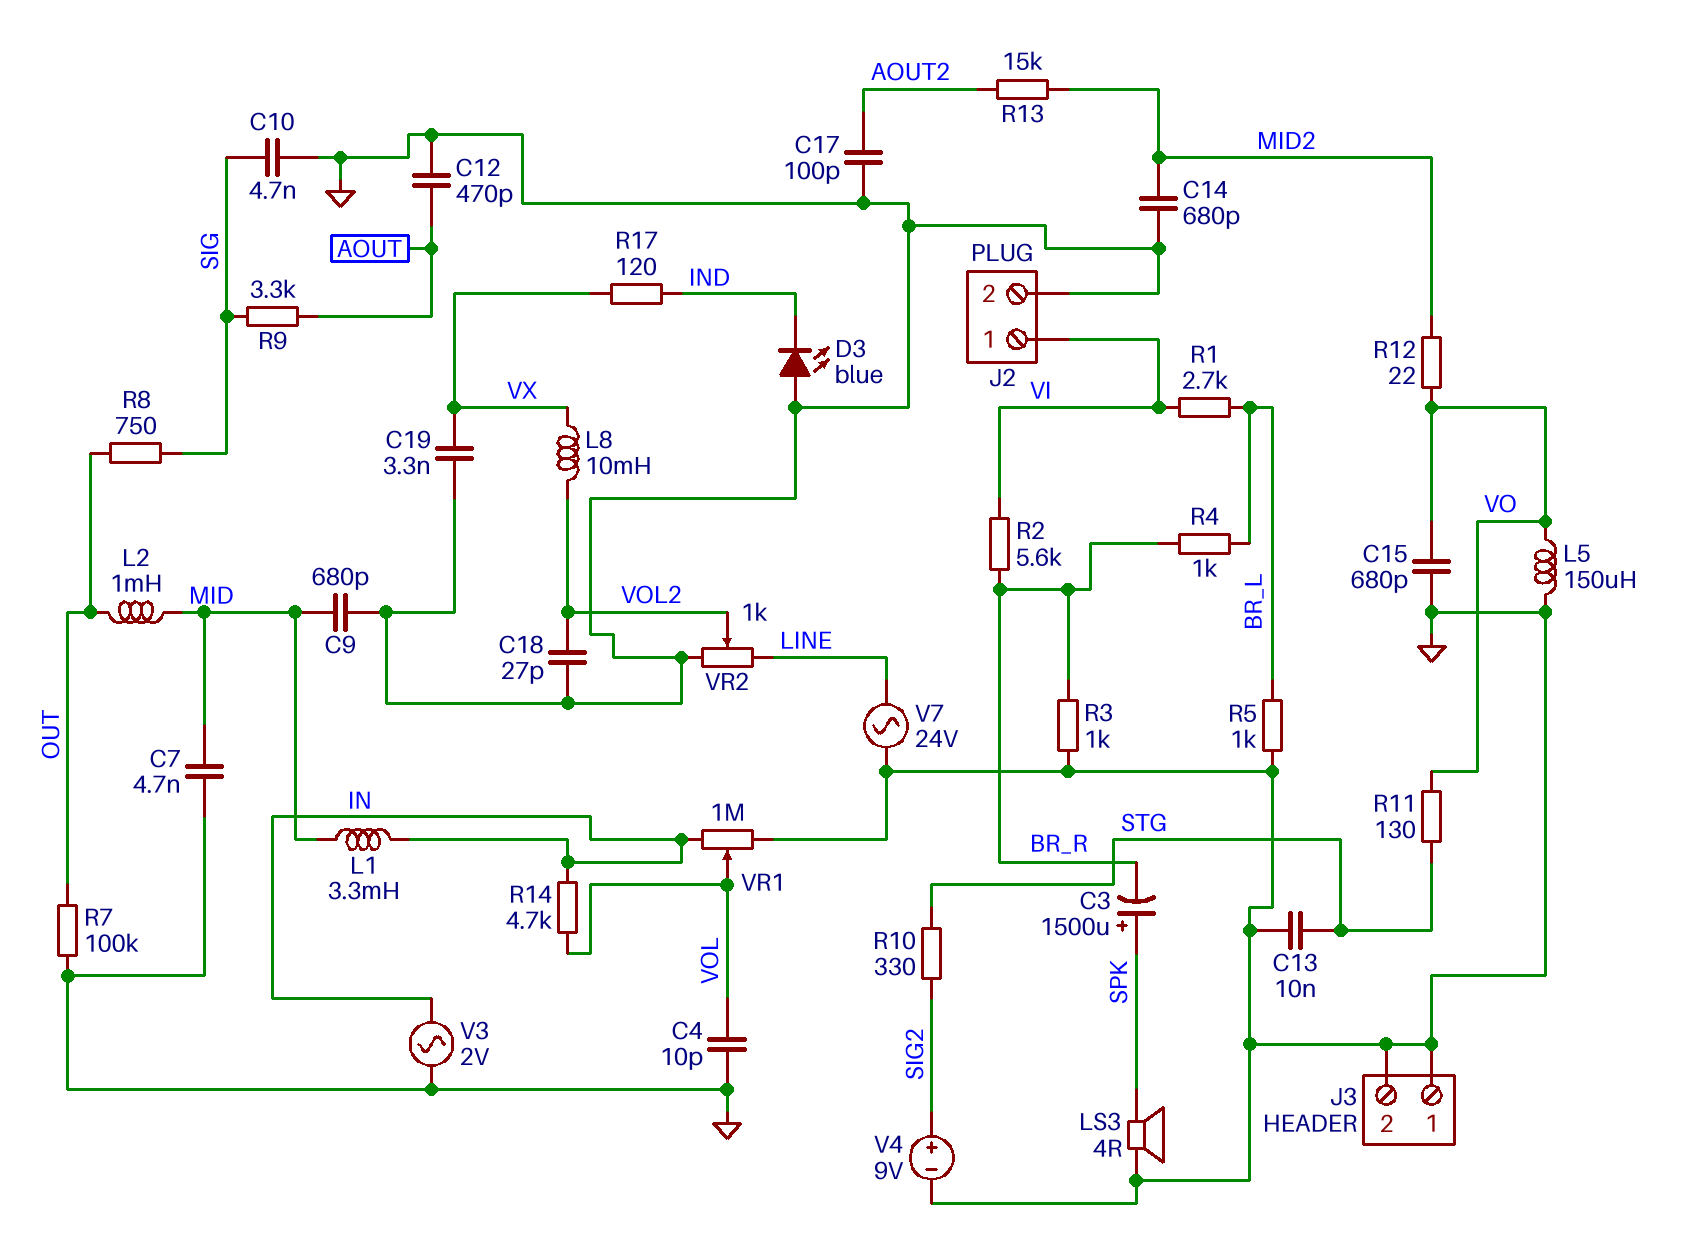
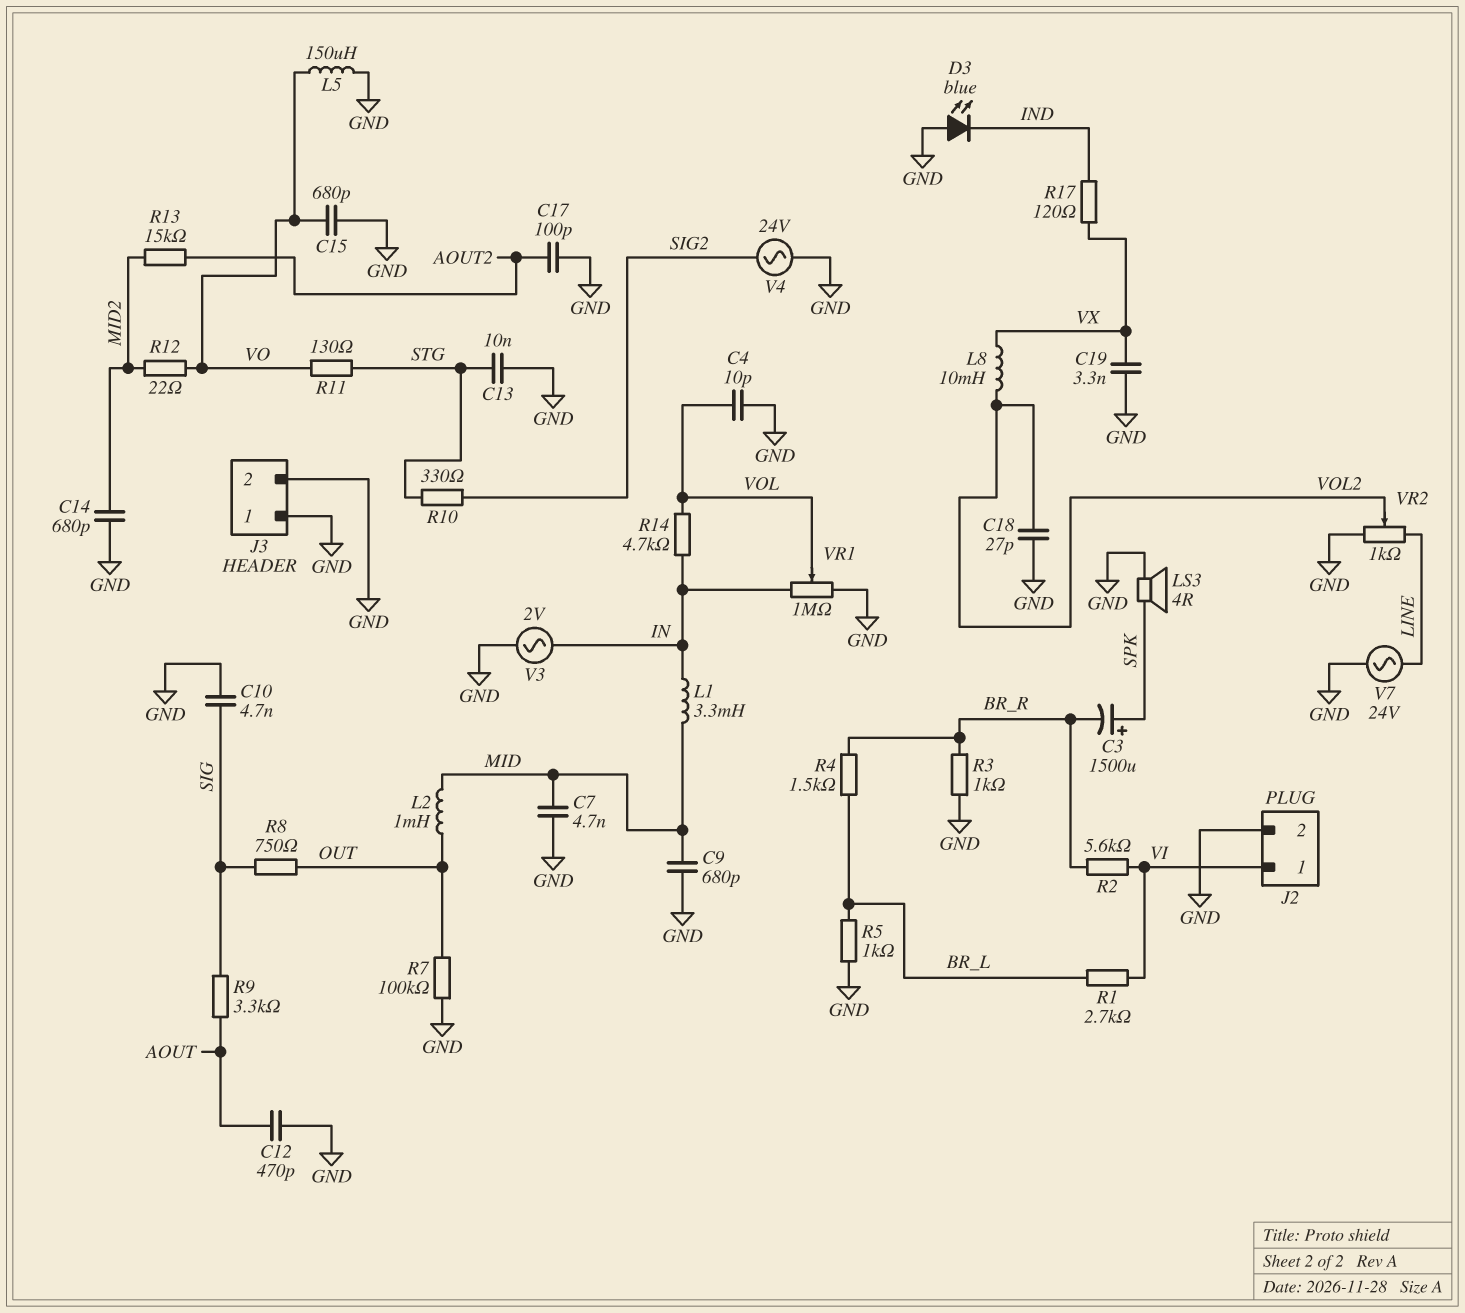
R4: 1k (BR_L, BR_R) -> 1.5k (BR_L, BR_R)
V4: 9V (plus SIG2, minus GND) -> AC 24V (GND, SIG2)

